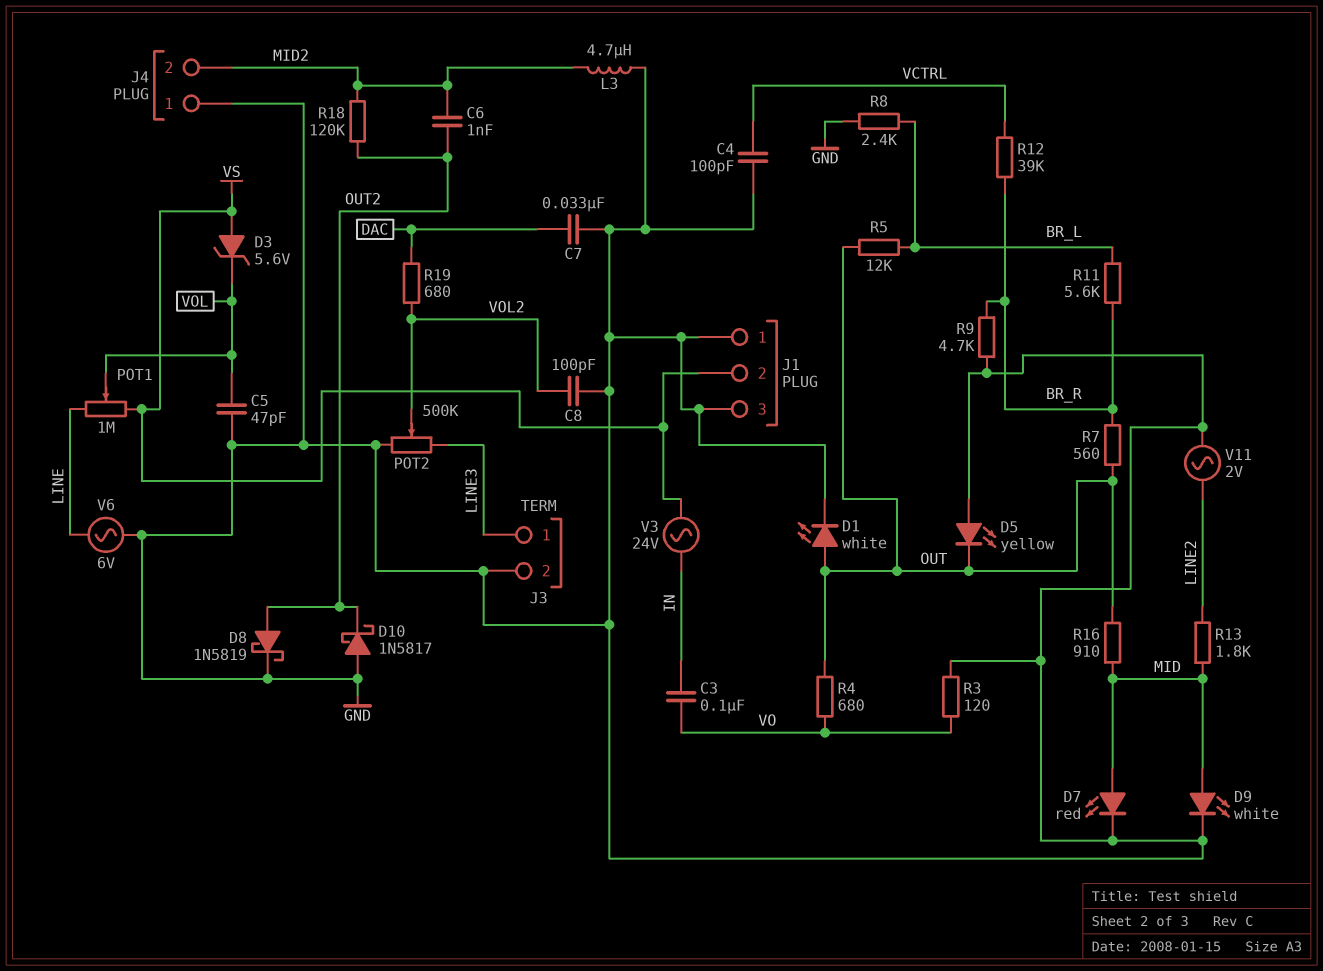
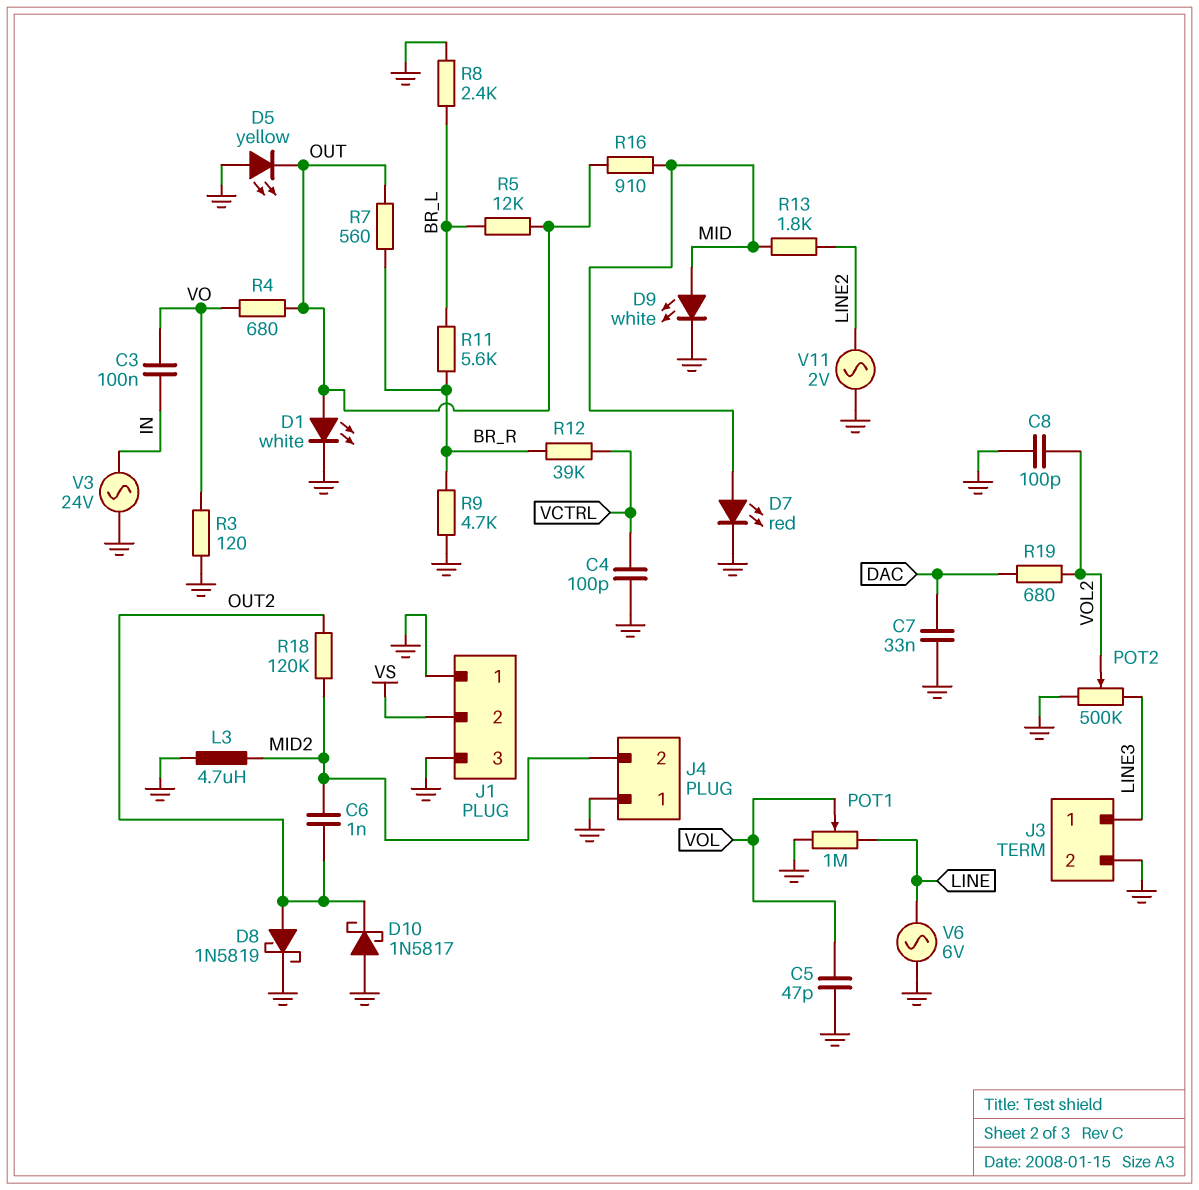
D3: zener 5.6V (A VS, K VOL) -> none
POT1: 1M (LINE, VS, wiper VOL) -> 1M (GND, LINE, wiper VOL)
V3: AC 24V (IN, VS) -> AC 24V (GND, IN)

